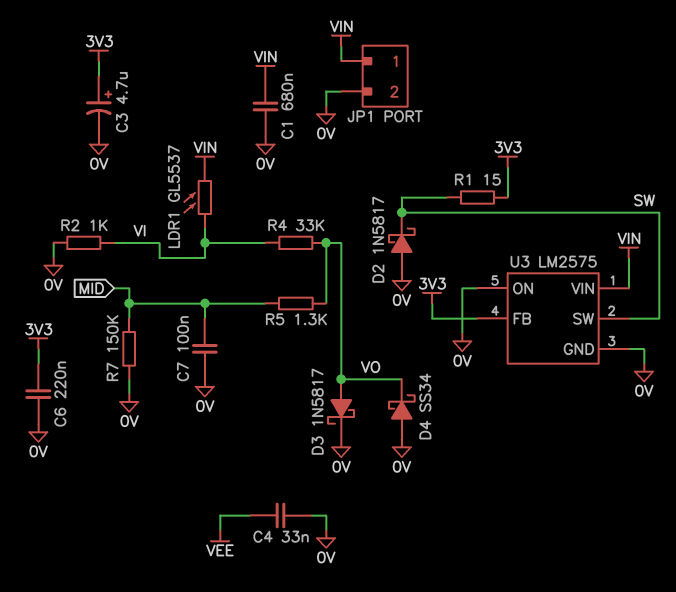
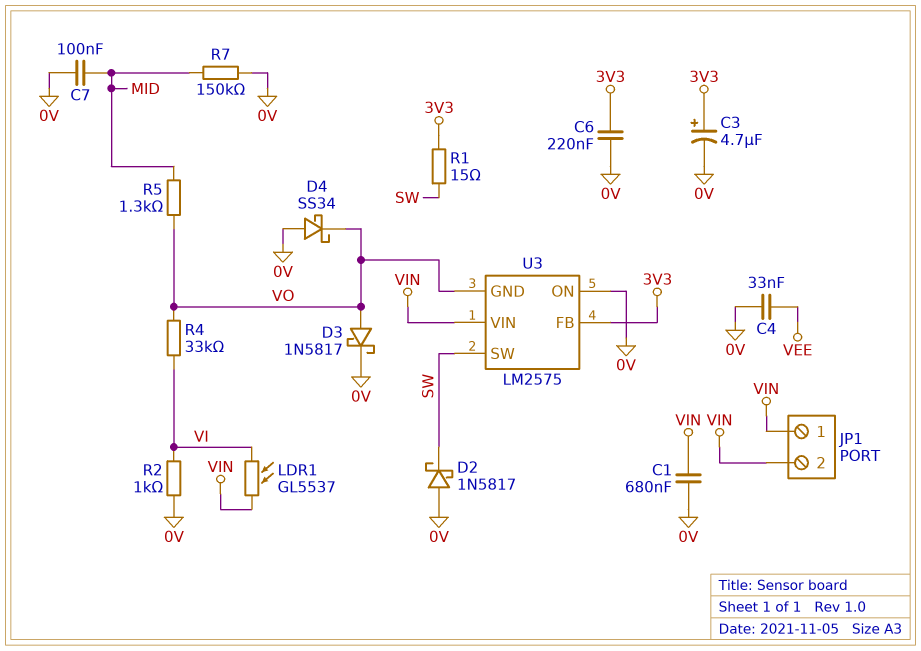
JP1 pin 2: 0V -> VIN
U3 pin GND: 0V -> VO

